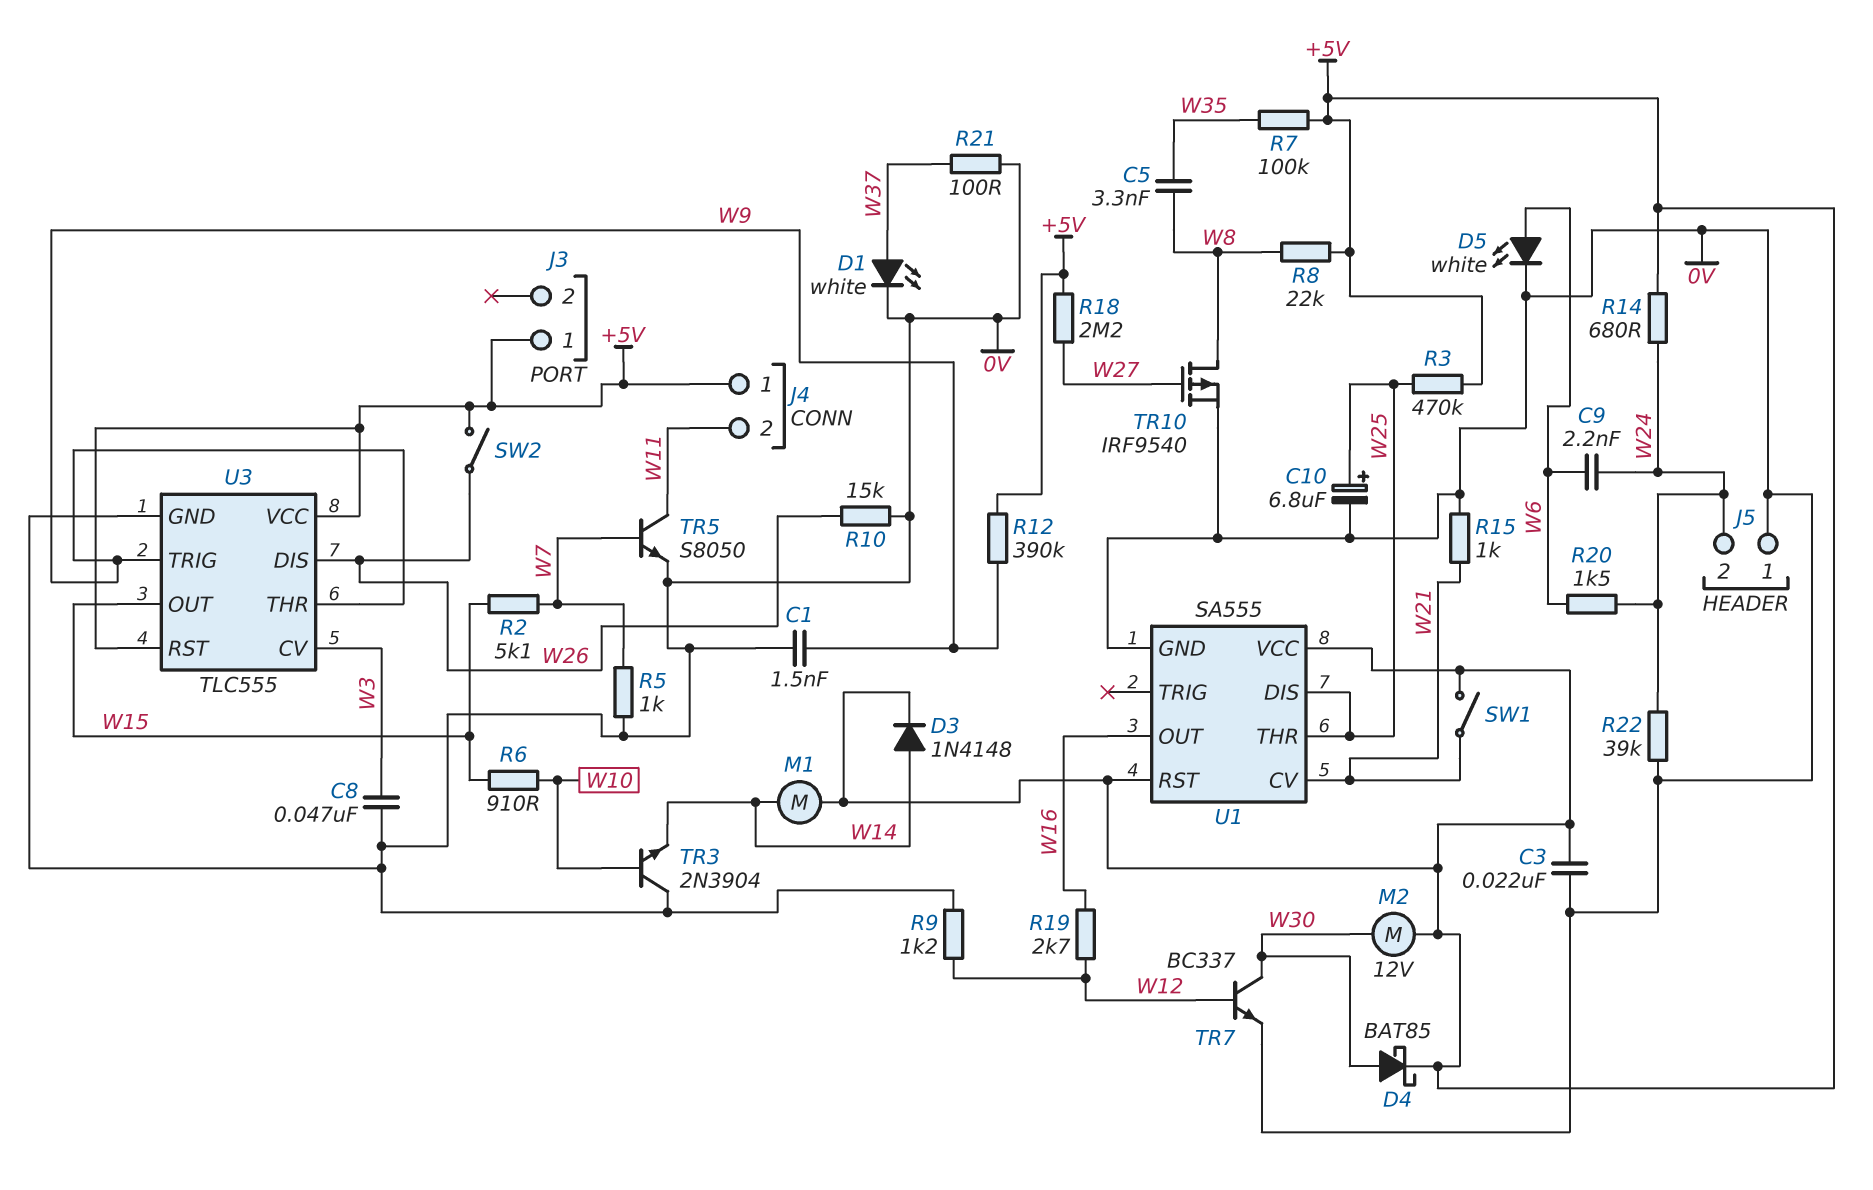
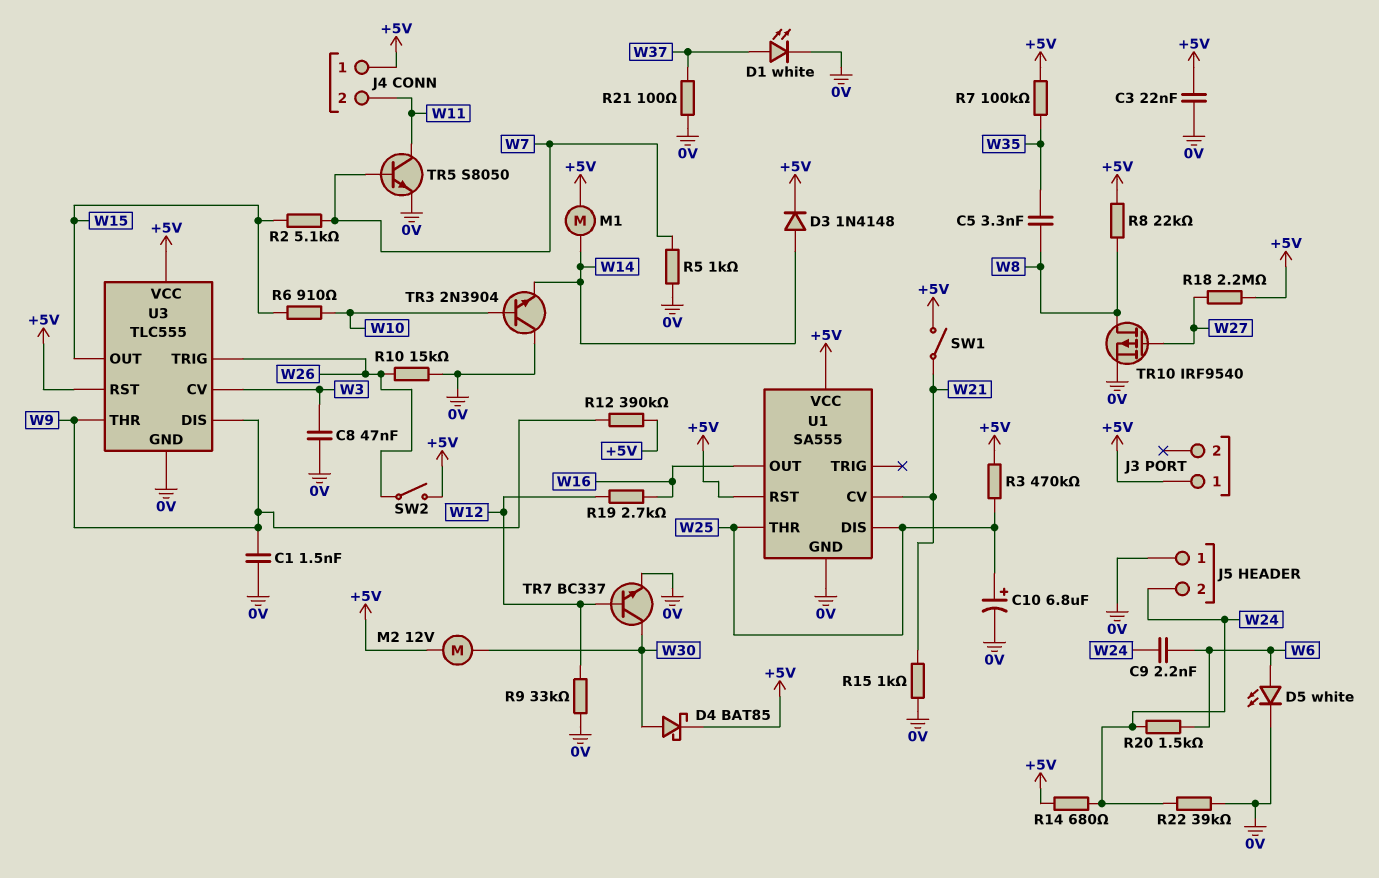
R9: 1.2k (0V, W12) -> 33k (0V, W12)
U3 pin DIS: W26 -> W9
U3 pin TRIG: W9 -> W26

